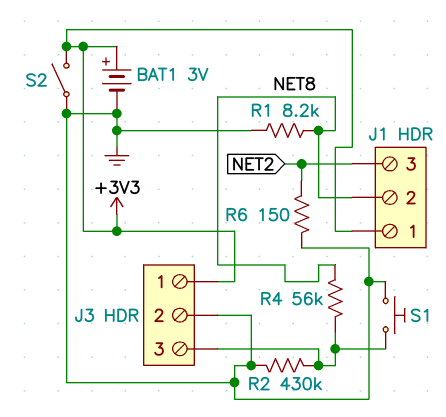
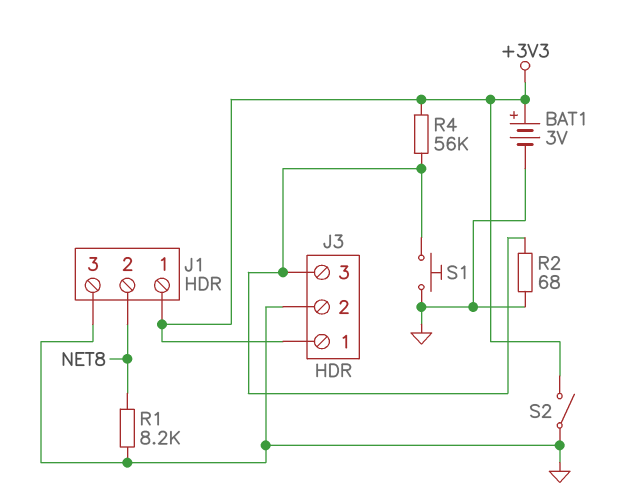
J1 pin 3: NET2 -> GND
R2: 430k (GND, J3/3) -> 68 (GND, J3/3)
R4: 56k (J3/3, NET8) -> 56k (+3V3, J3/3)
R6: 150 (GND, NET2) -> none

